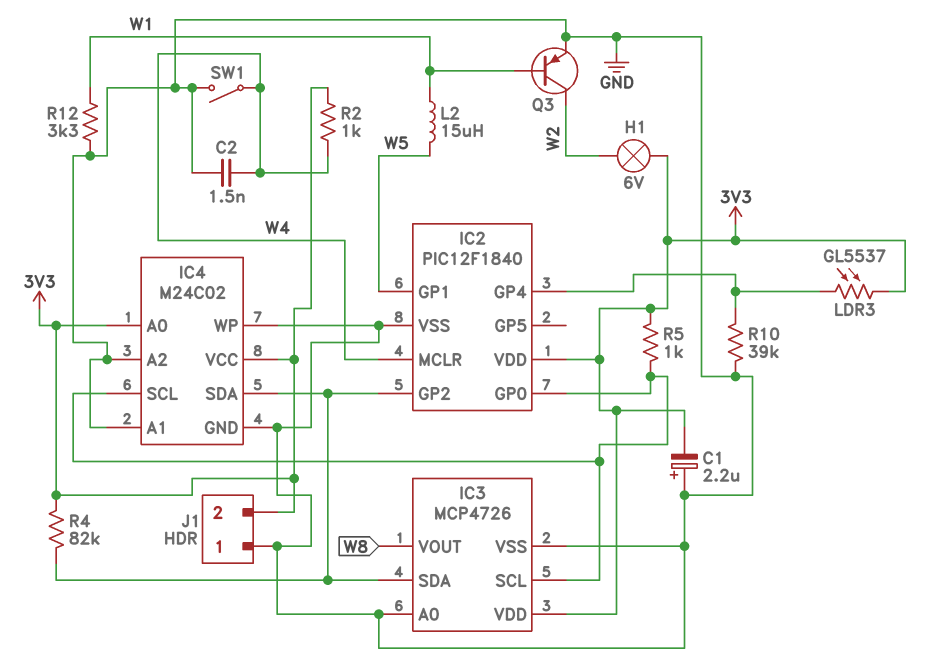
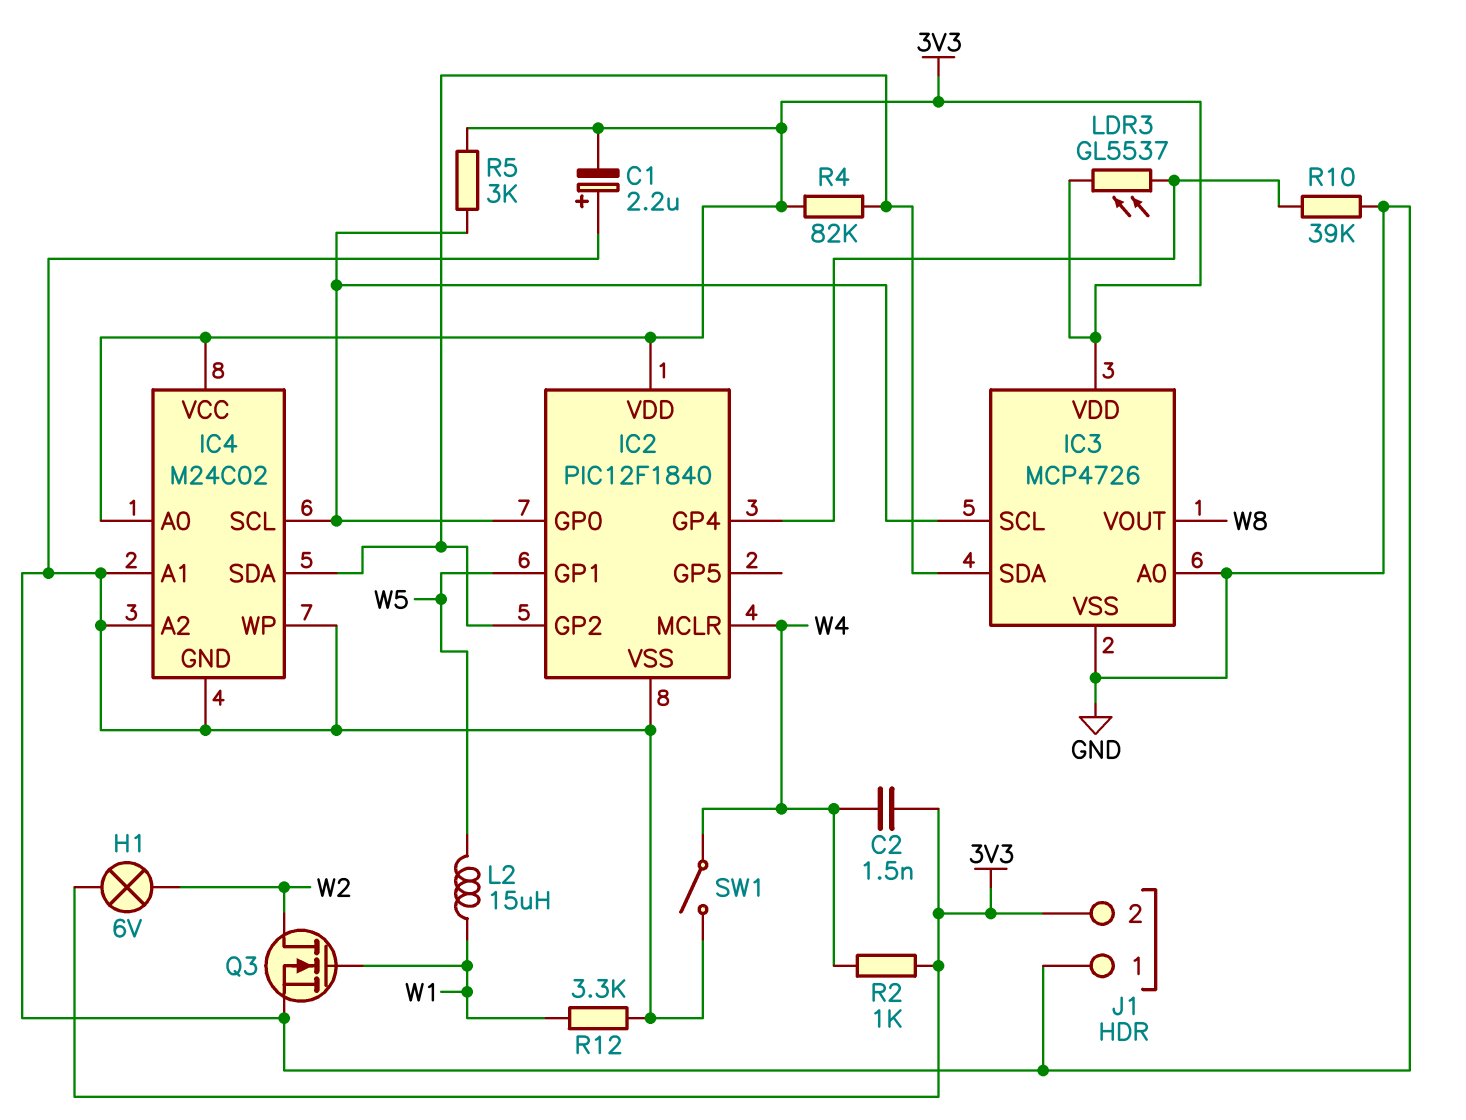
C2: 1.5nF (GND, W4) -> 1.5nF (3V3, W4)
Q3: PNP (B W1, C W2, E GND) -> NMOS (G W1, D W2, S GND)
R5: 1k (3V3, IC2/GP0) -> 3k (3V3, IC2/GP0)

